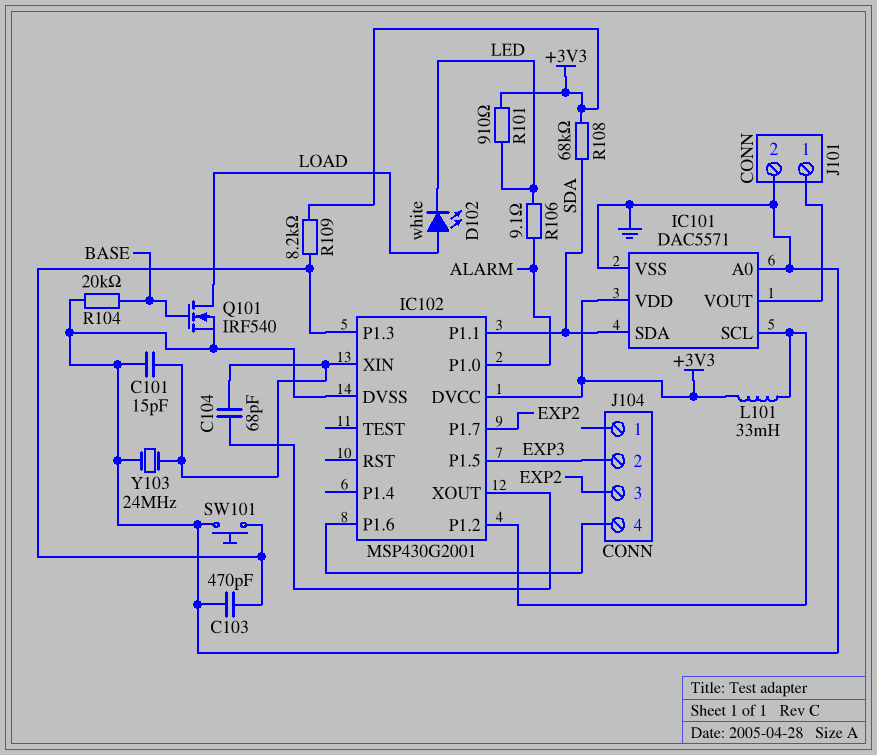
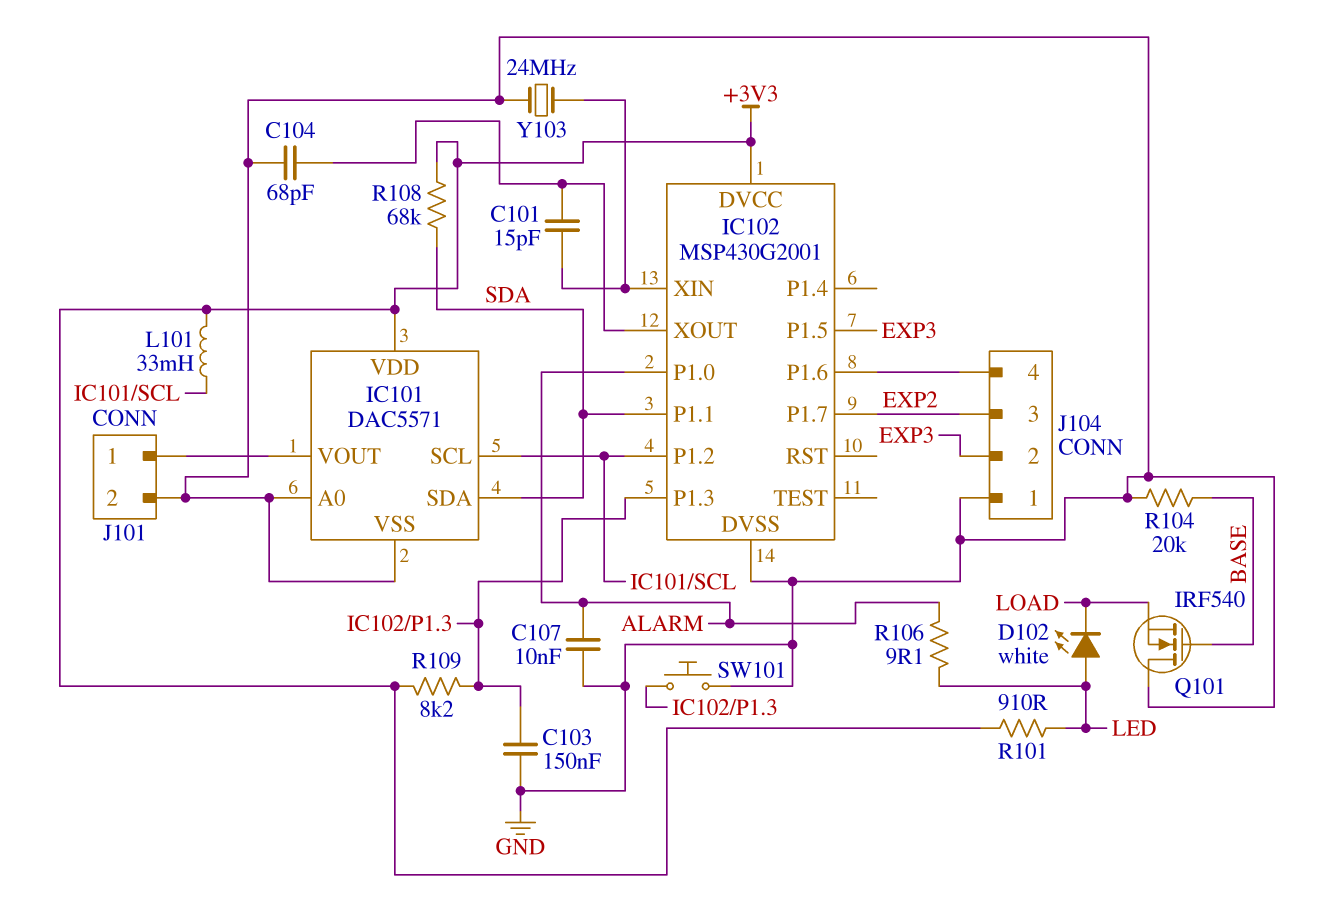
C101: 15pF (GND, IC102/XIN) -> 15pF (IC102/XIN, IC102/XOUT)
C103: 470pF (GND, IC102/P1.3) -> 150nF (GND, IC102/P1.3)
C104: 68pF (IC102/XIN, IC102/XOUT) -> 68pF (GND, IC102/XOUT)
C107: none -> 10nF (ALARM, GND)
D102: LED white (A LOAD, K LED) -> LED white (A LED, K LOAD)
J104 pin 1: none -> GND
Q101: NMOS IRF540 (G BASE, D LOAD, S GND) -> NMOS IRF540 (G BASE, D GND, S LOAD)

